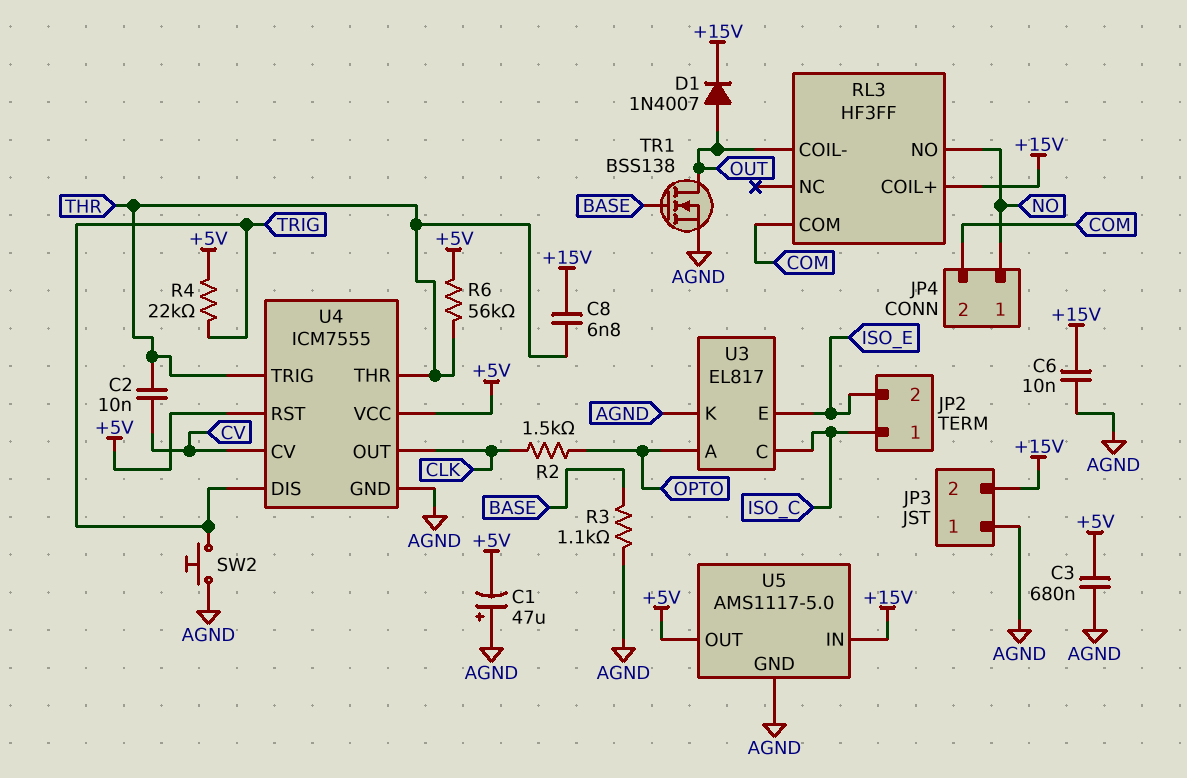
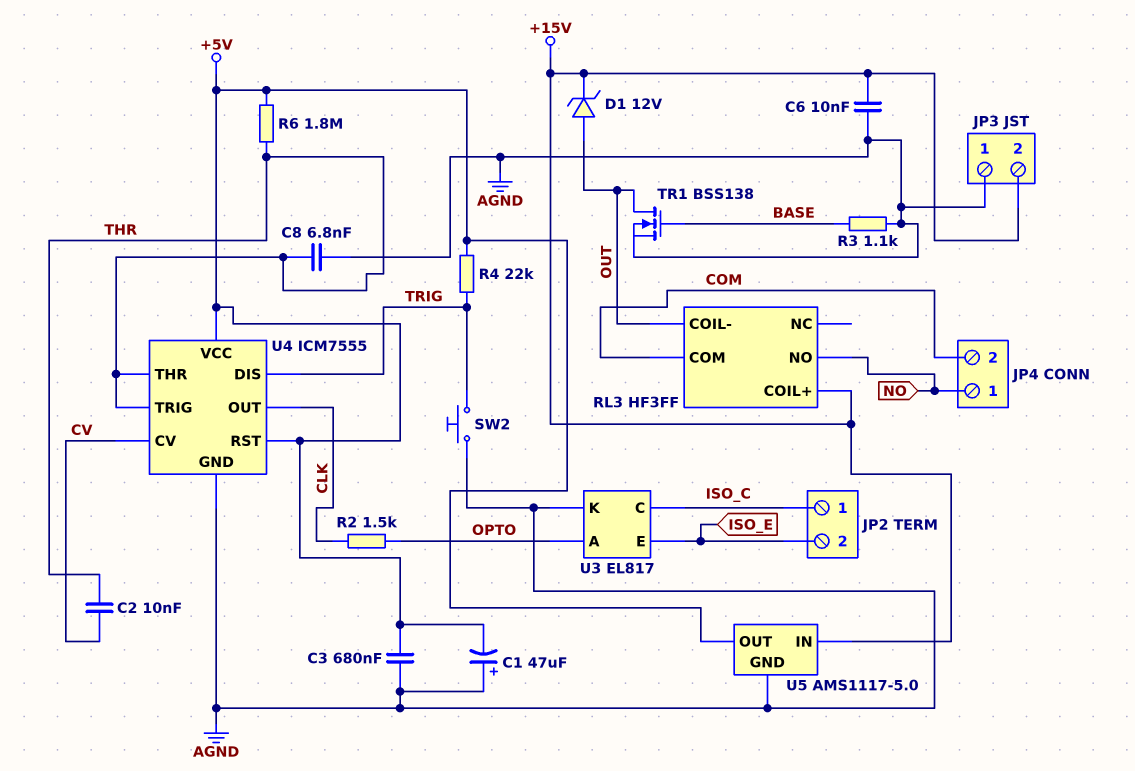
C8: 6.8nF (+15V, THR) -> 6.8nF (AGND, THR)
D1: diode 1N4007 (A OUT, K +15V) -> zener 12V (A OUT, K +15V)
R6: 56k (+5V, THR) -> 1.8M (+5V, THR)

